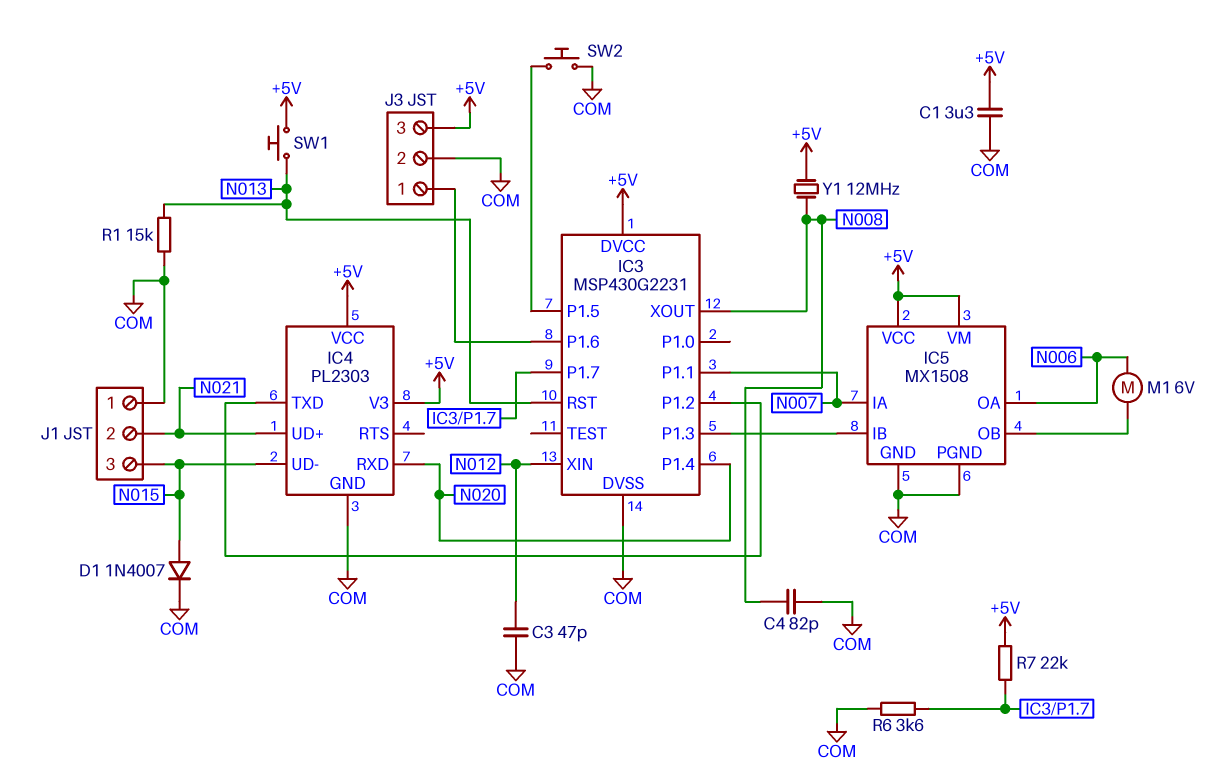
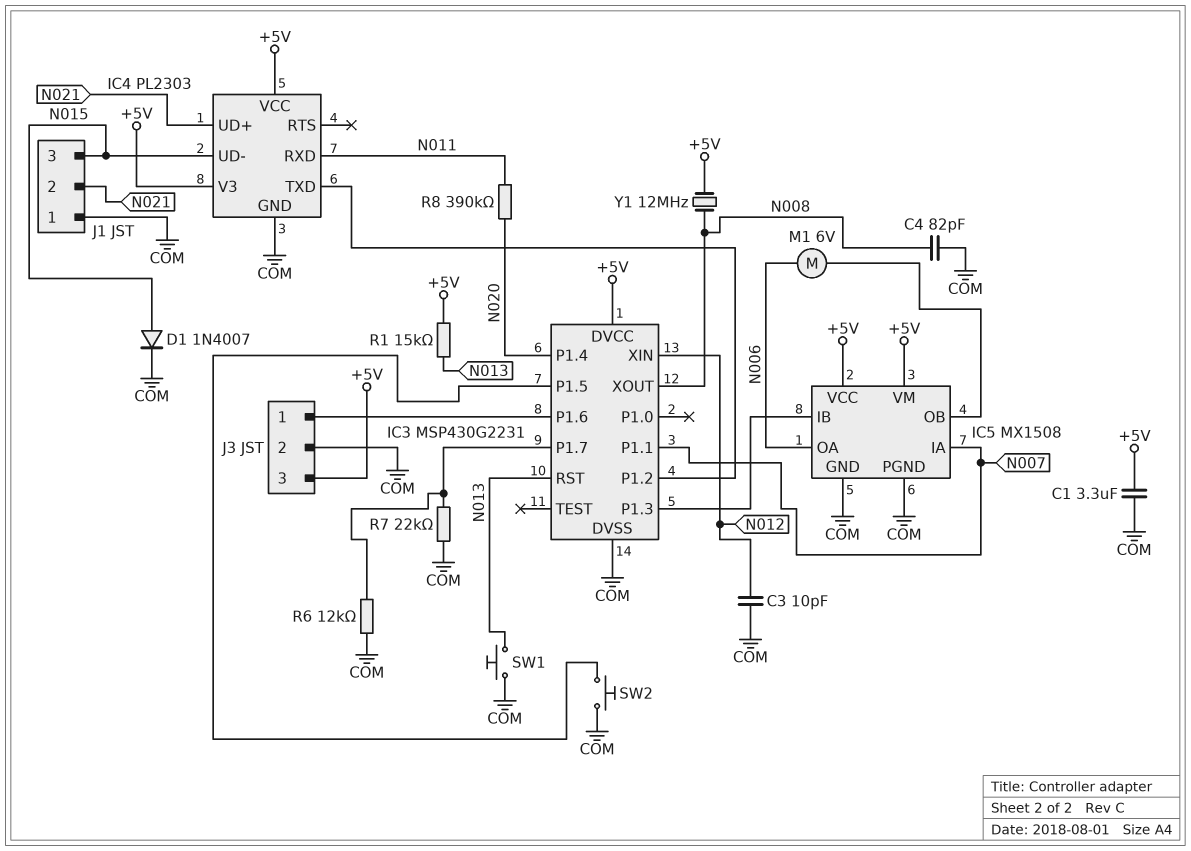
C3: 47pF (COM, N012) -> 10pF (COM, N012)
IC4 pin RXD: N020 -> N011
R1: 15k (COM, N013) -> 15k (+5V, N013)
R6: 3.6k (COM, IC3/P1.7) -> 12k (COM, IC3/P1.7)
R7: 22k (+5V, IC3/P1.7) -> 22k (COM, IC3/P1.7)
R8: none -> 390k (N011, N020)
SW1: button (+5V, N013) -> button (COM, N013)

